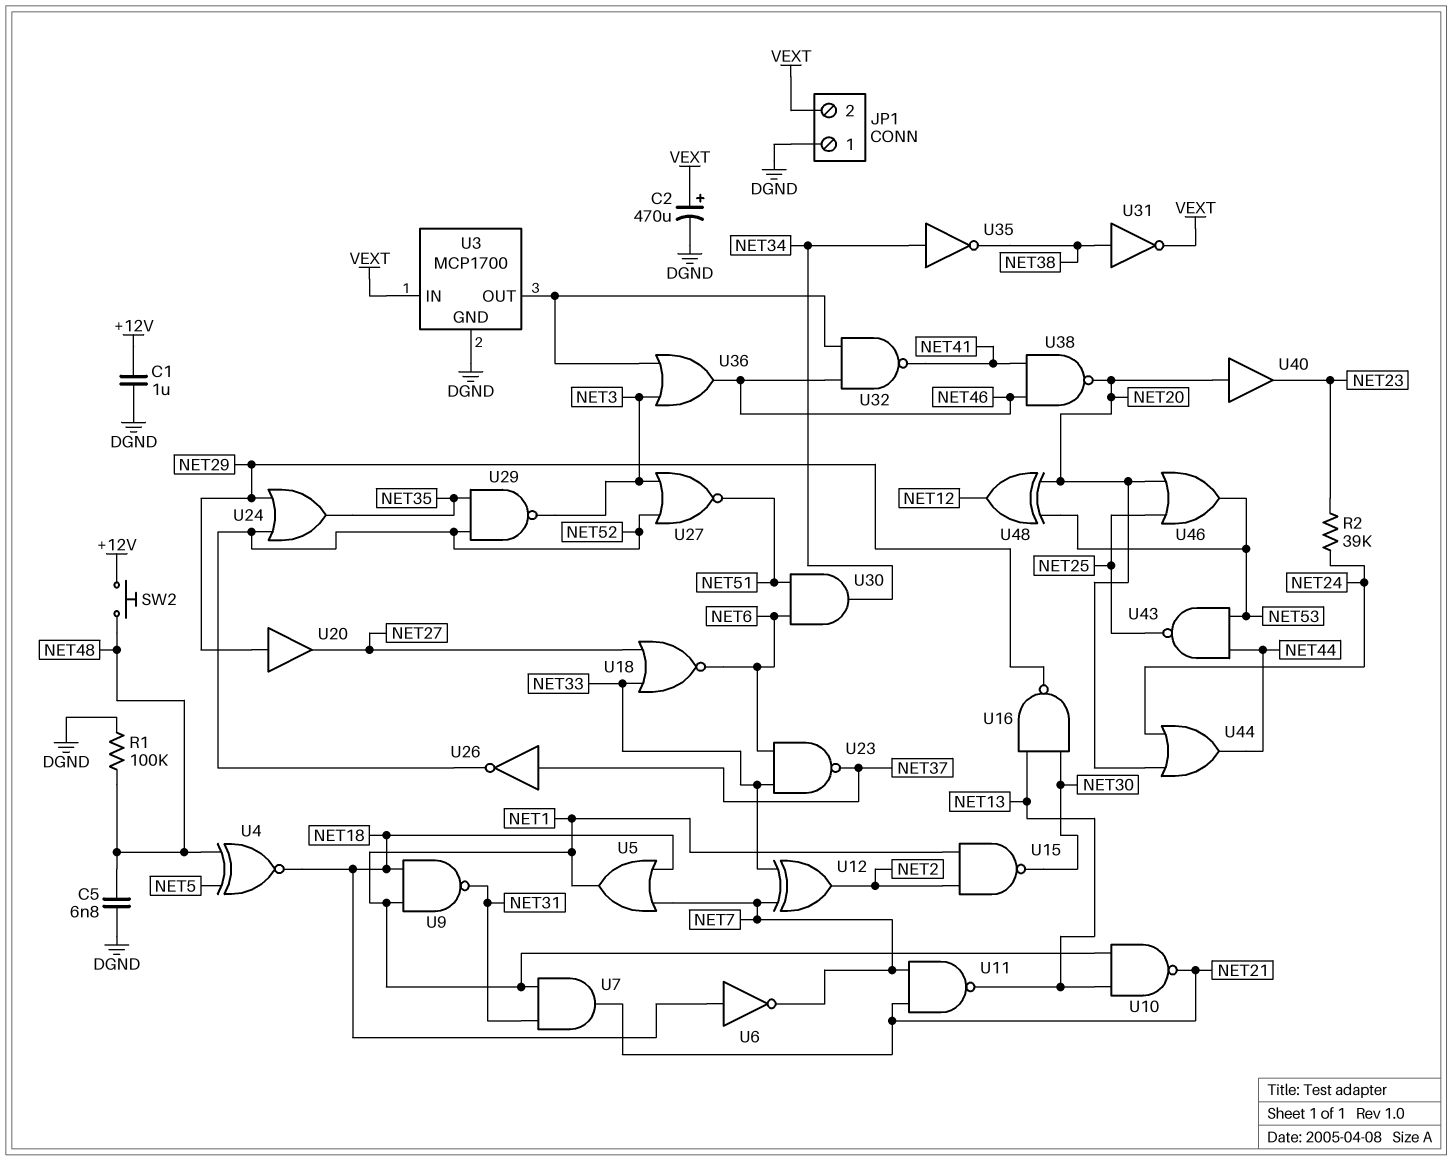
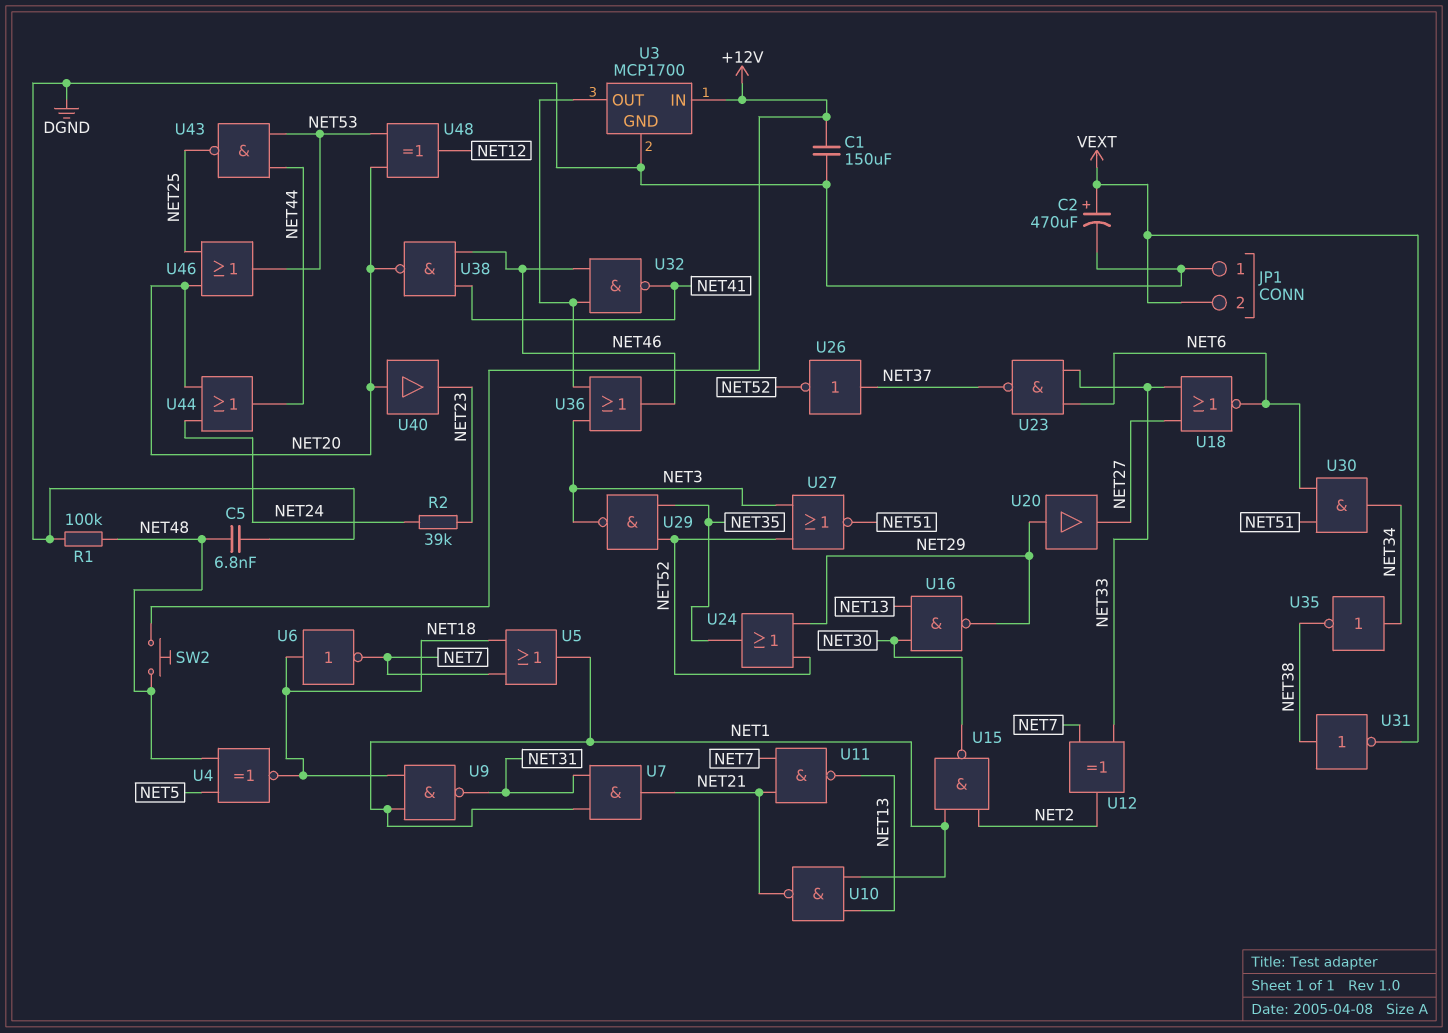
C1: 1uF (+12V, DGND) -> 150uF (+12V, DGND)
U3 pin IN: VEXT -> +12V

